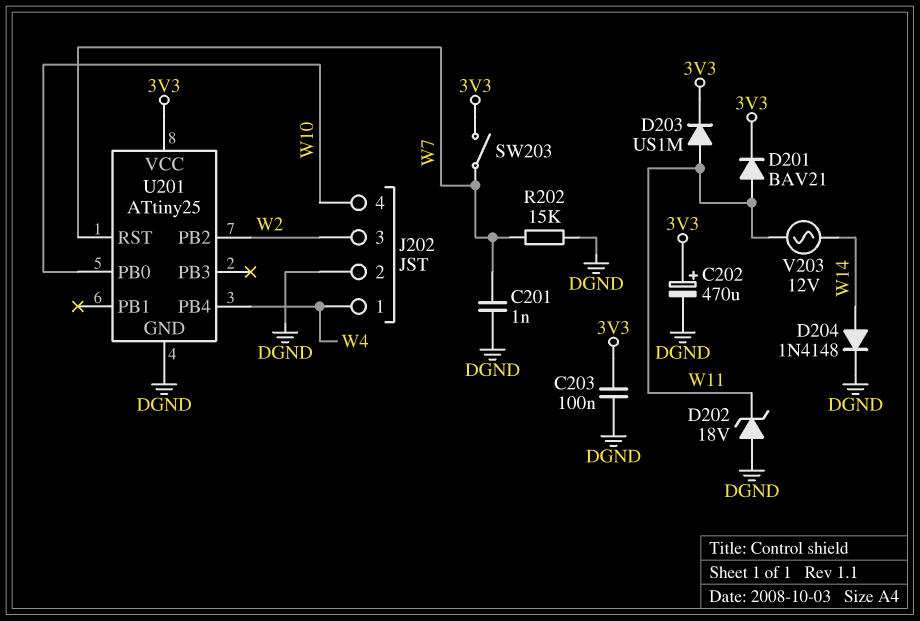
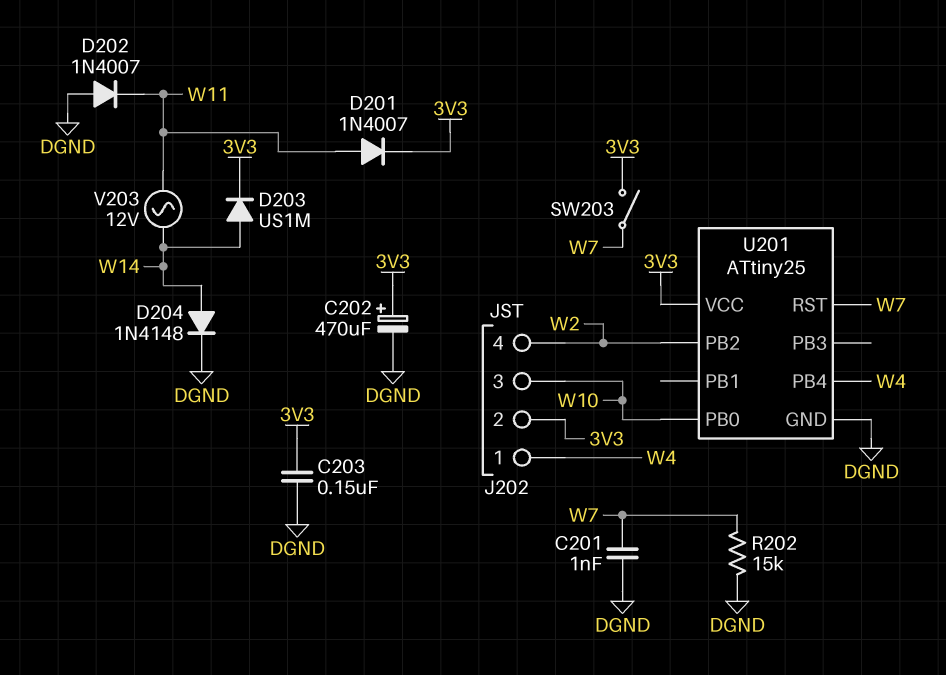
C203: 100nF (3V3, DGND) -> 150nF (3V3, DGND)
D201: diode BAV21 (A W11, K 3V3) -> diode 1N4007 (A W11, K 3V3)
D202: zener 18V (A DGND, K W11) -> diode 1N4007 (A DGND, K W11)
D203: diode US1M (A W11, K 3V3) -> diode US1M (A W14, K 3V3)
J202 pin 2: DGND -> 3V3
J202 pin 3: W2 -> W10
J202 pin 4: W10 -> W2

